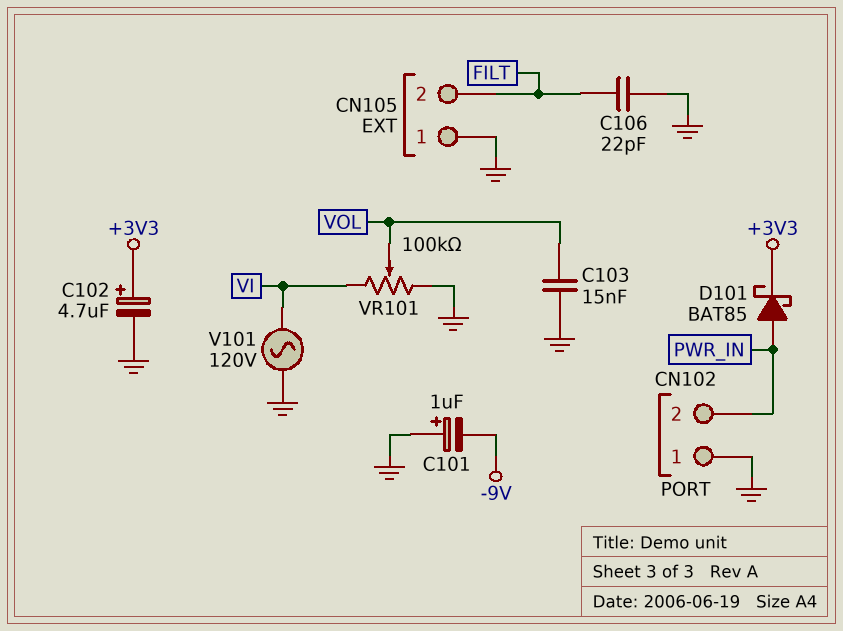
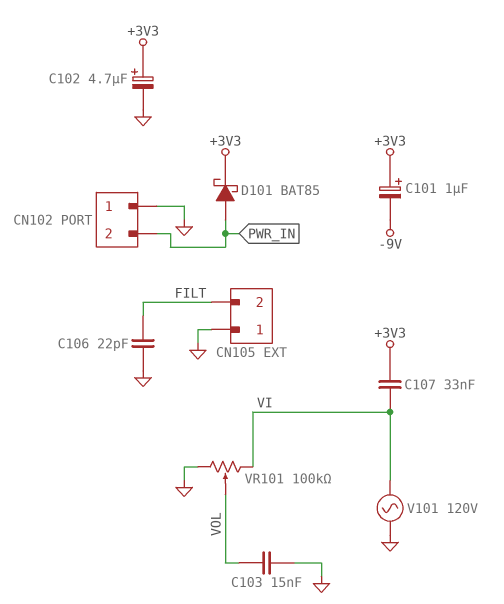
C101: 1uF (plus GND, minus -9V) -> 1uF (plus +3V3, minus -9V)
C107: none -> 33nF (+3V3, VI)

